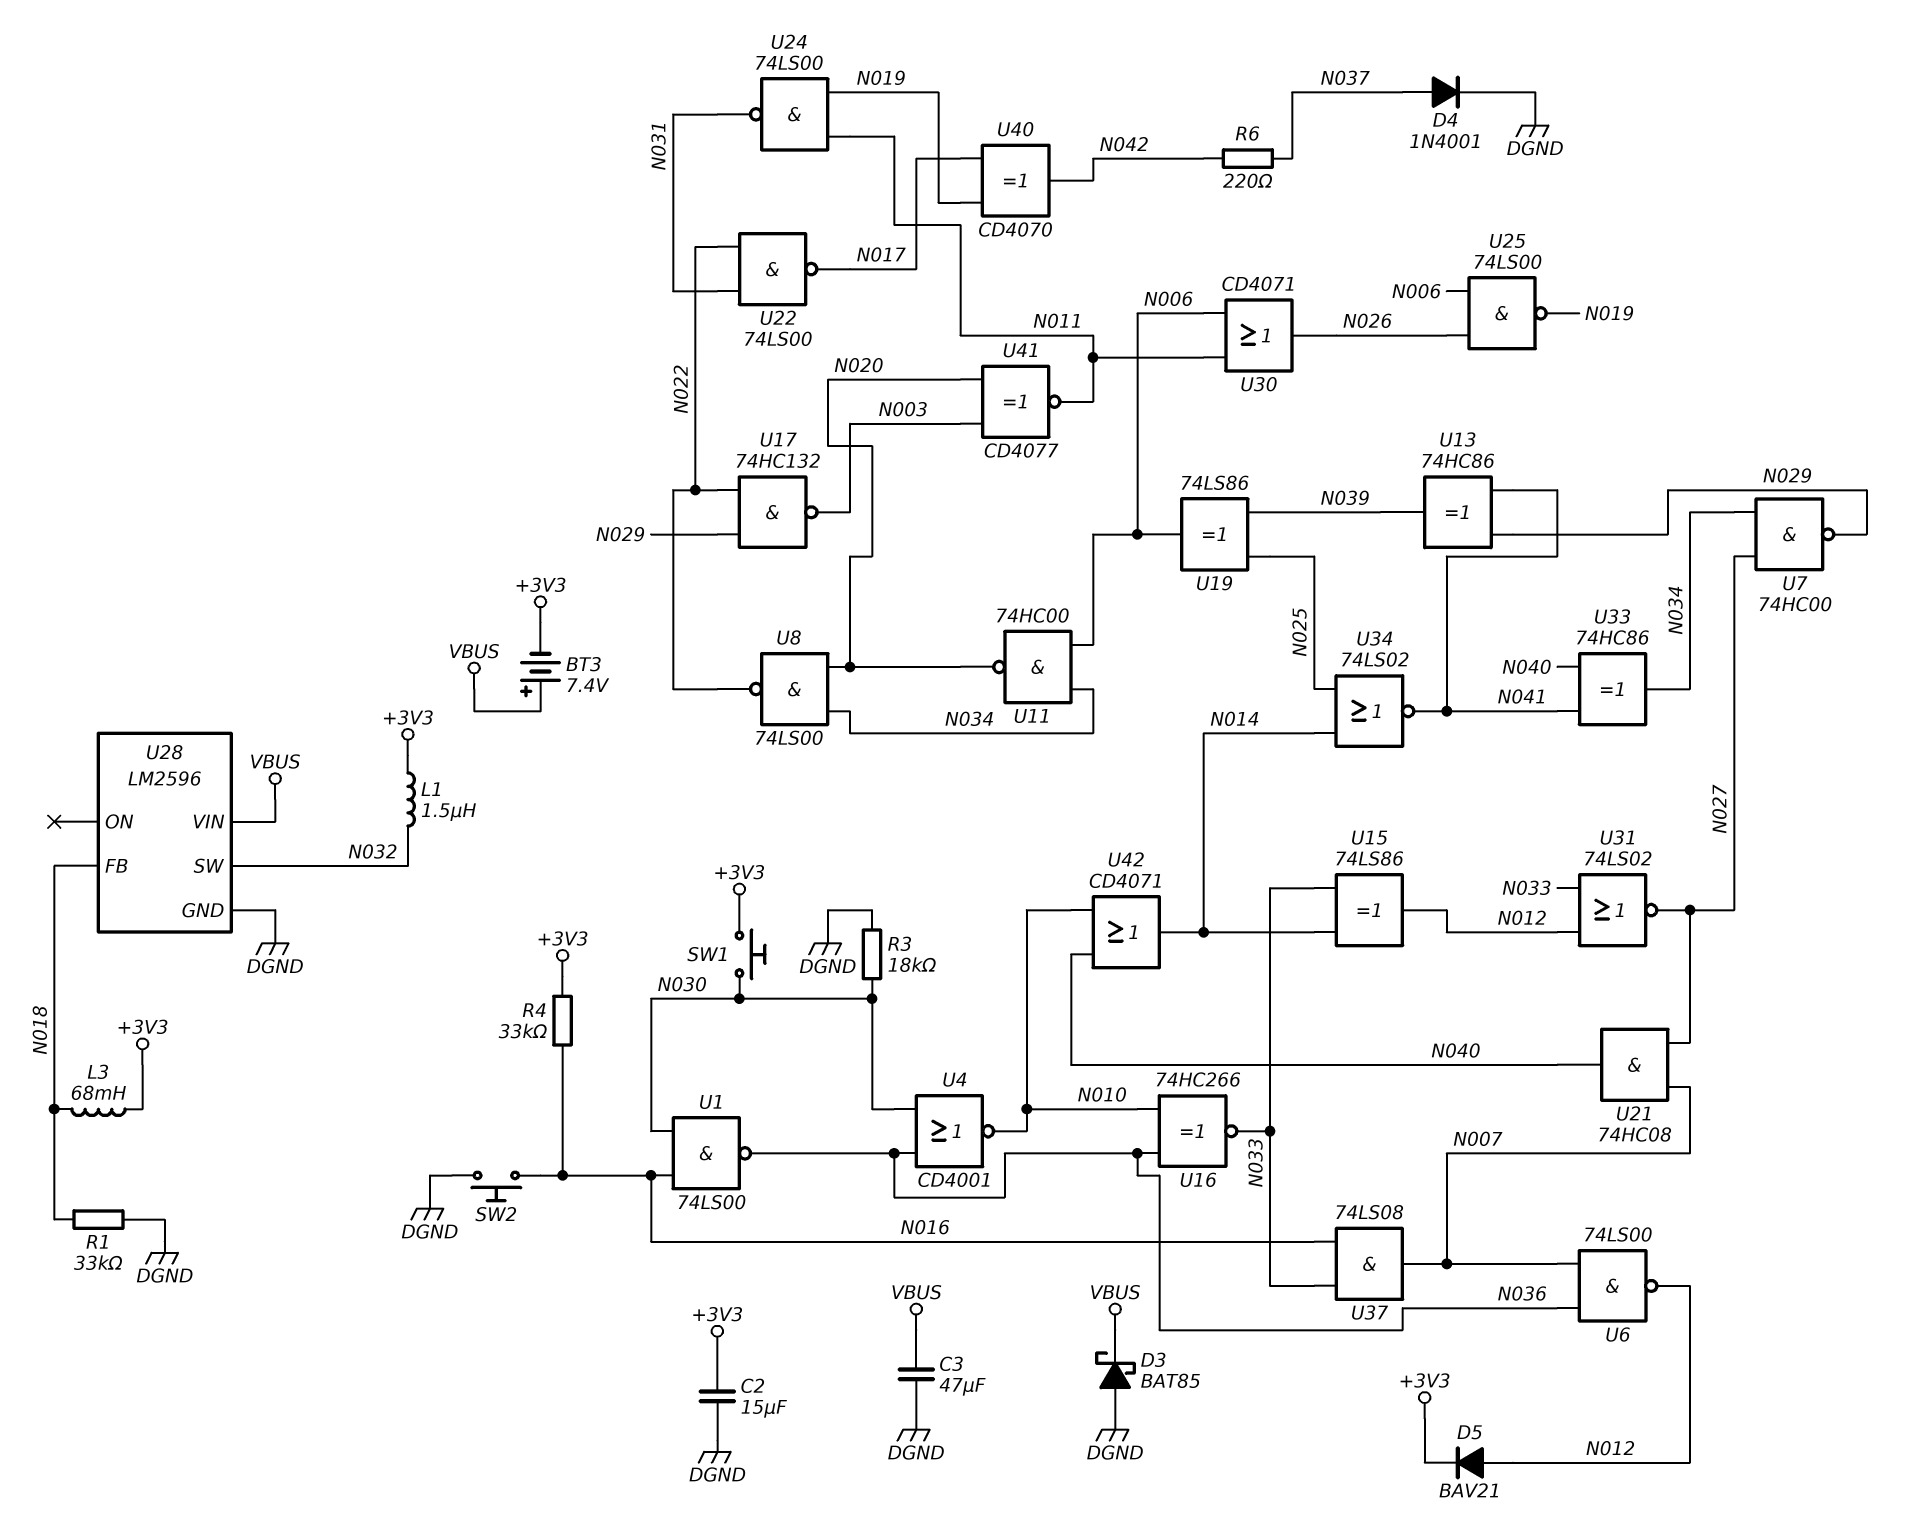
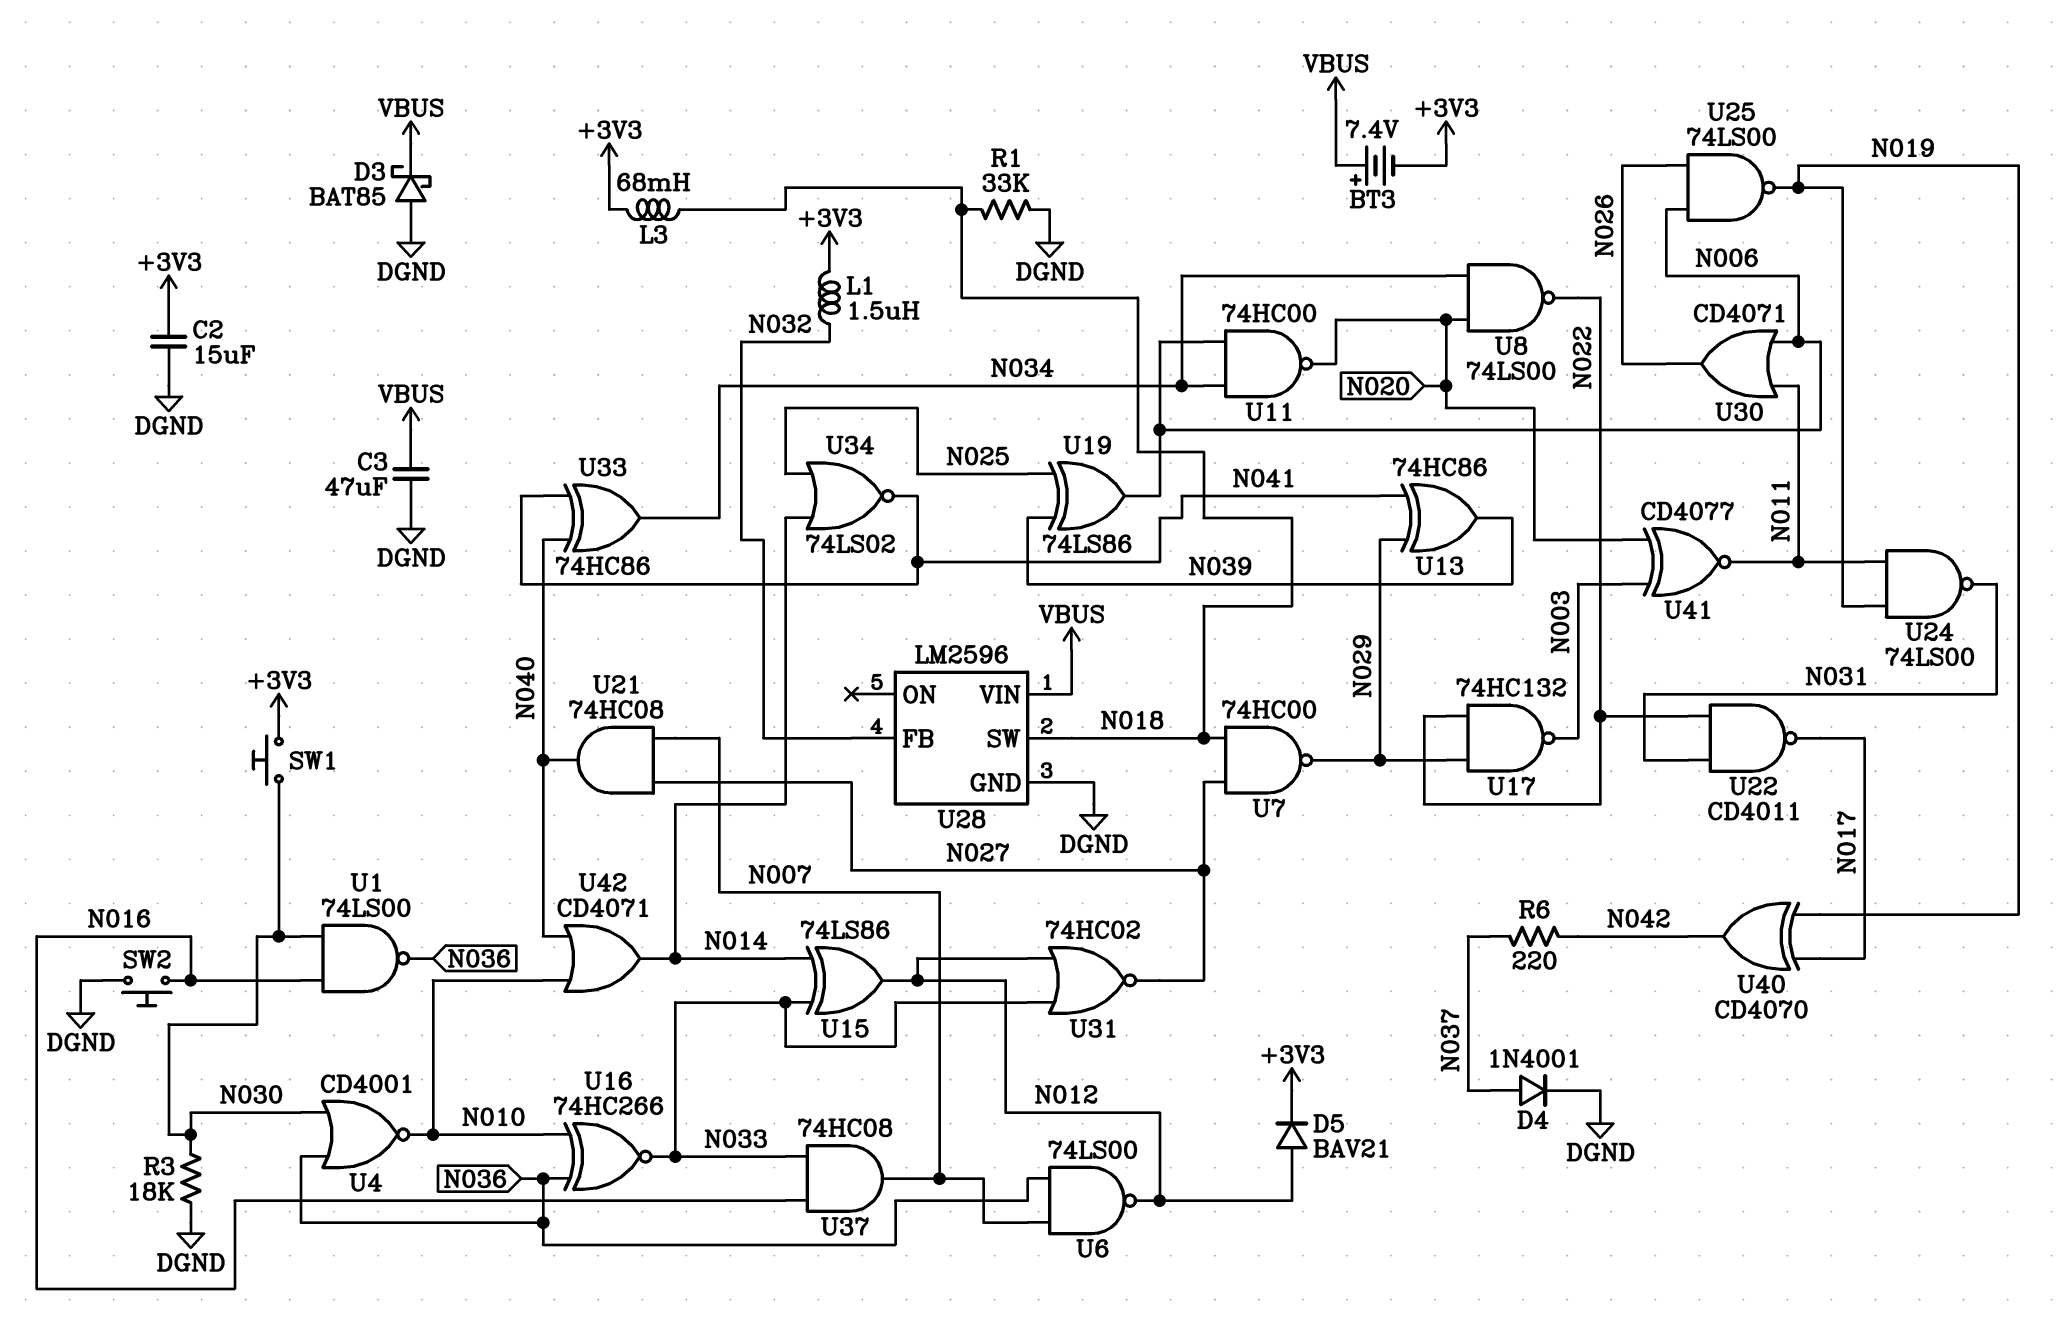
R4: 33k (+3V3, N016) -> none
U7: NAND 74HC00 (in N027, in N034, out N029) -> NAND 74HC00 (in N018, in N027, out N029)
U22: NAND 74LS00 (in N022, in N031, out N017) -> NAND CD4011 (in N022, in N031, out N017)
U28 pin FB: N018 -> N032
U28 pin SW: N032 -> N018
U31: NOR 74LS02 (in N012, in N033, out N027) -> NOR 74HC02 (in N012, in N033, out N027)
U37: AND 74LS08 (in N016, in N033, out N007) -> AND 74HC08 (in N016, in N033, out N007)

